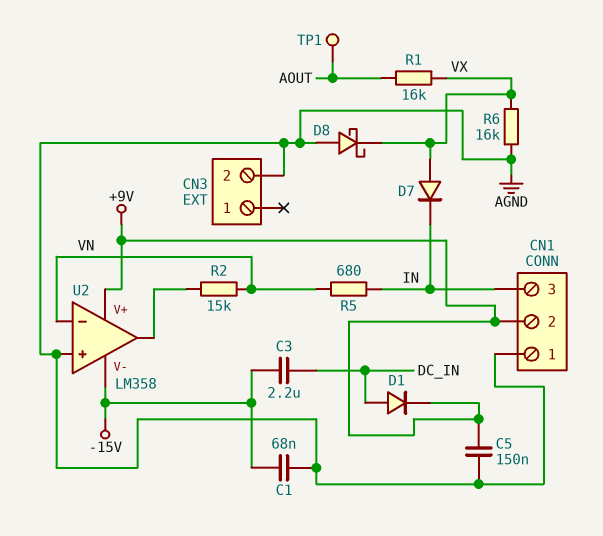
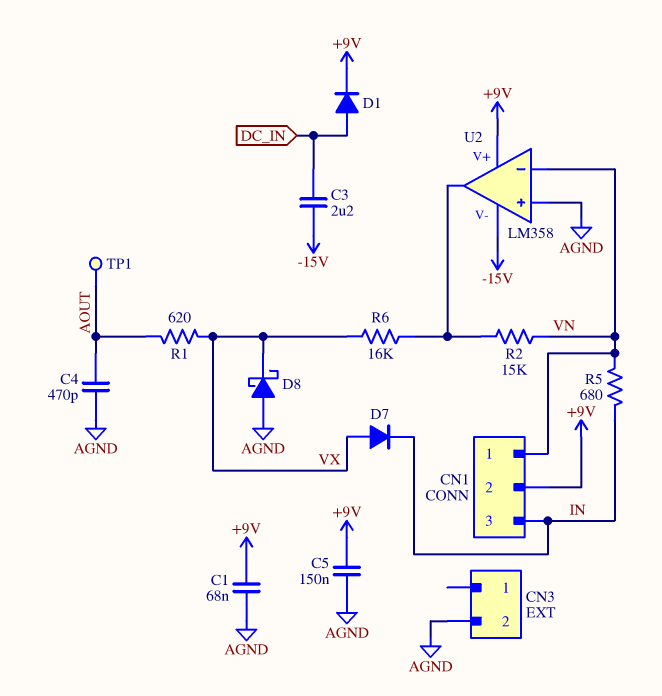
C1: 68nF (-15V, AGND) -> 68nF (+9V, AGND)
C4: none -> 470pF (AGND, AOUT)
CN1 pin 1: AGND -> VN
R1: 16k (AOUT, VX) -> 620 (AOUT, VX)
R6: 16k (AGND, VX) -> 16k (U2/out, VX)

